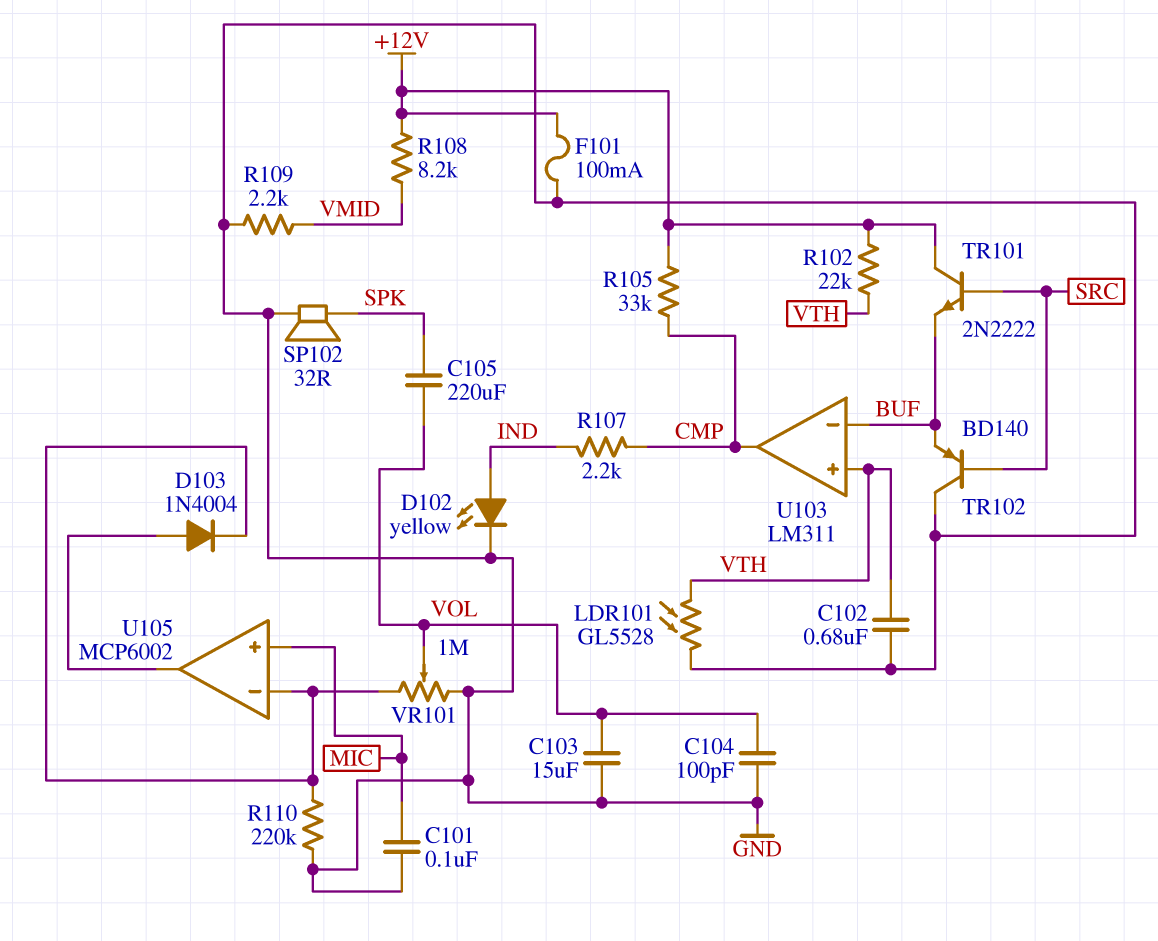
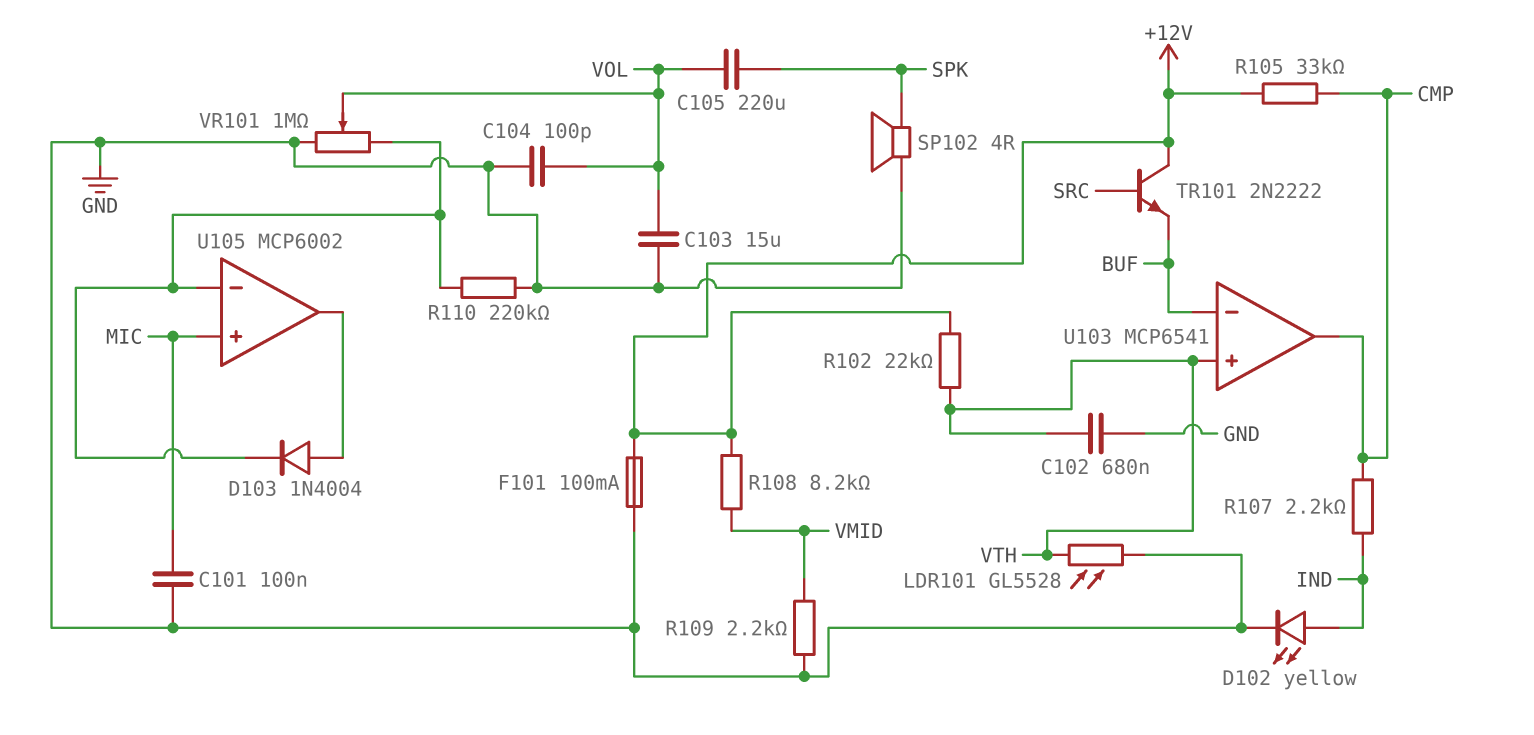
SP102: speaker 32R (GND, SPK) -> speaker 4R (GND, SPK)
TR102: PNP BD140 (B SRC, C GND, E BUF) -> none
U103: LM311 -> MCP6541

